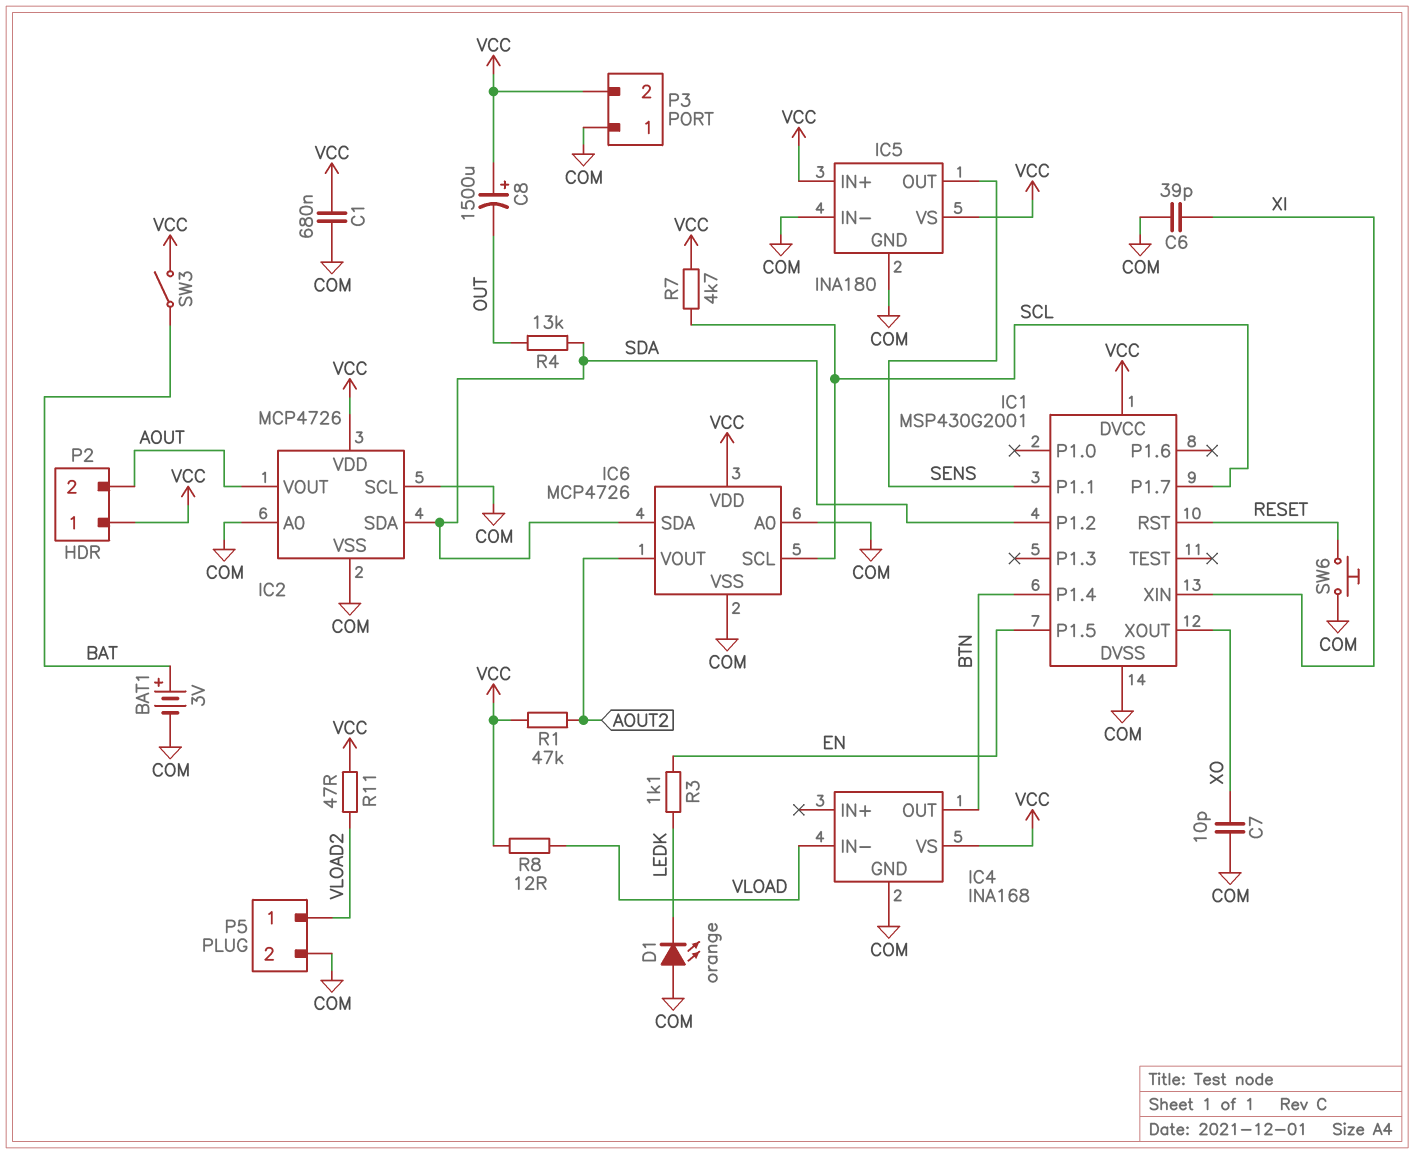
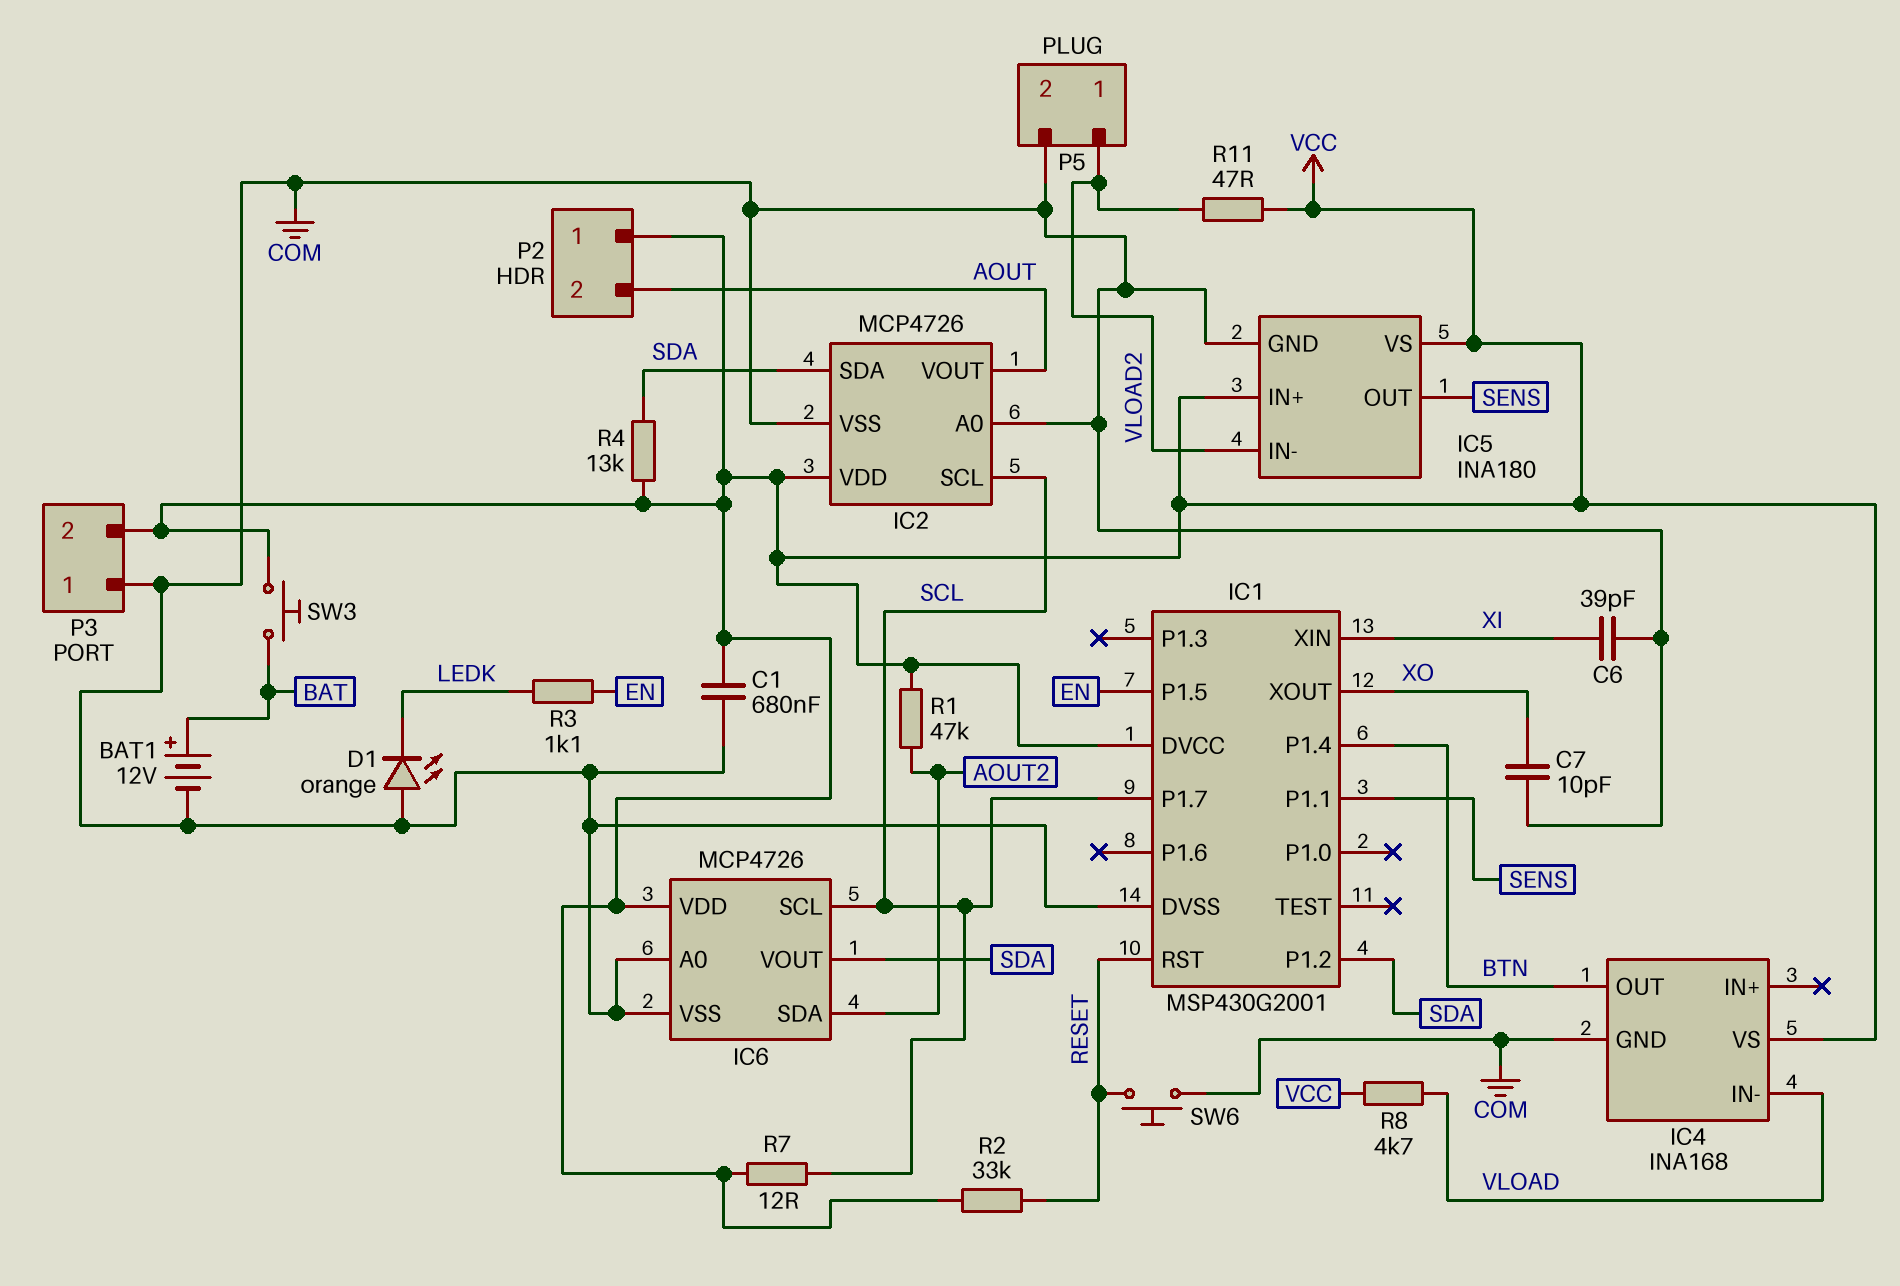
BAT1: 3V (plus BAT, minus COM) -> 12V (plus BAT, minus COM)
C8: 1500uF (plus VCC, minus OUT) -> none
IC2 pin SCL: COM -> SCL
IC5 pin IN-: COM -> VLOAD2
IC6 pin SDA: SDA -> AOUT2
IC6 pin VOUT: AOUT2 -> SDA
R2: none -> 33k (RESET, VCC)
R4: 13k (OUT, SDA) -> 13k (SDA, VCC)
R7: 4.7k (SCL, VCC) -> 12 (SCL, VCC)
R8: 12 (VCC, VLOAD) -> 4.7k (VCC, VLOAD)
SW3: switch (BAT, VCC) -> button (BAT, VCC)

